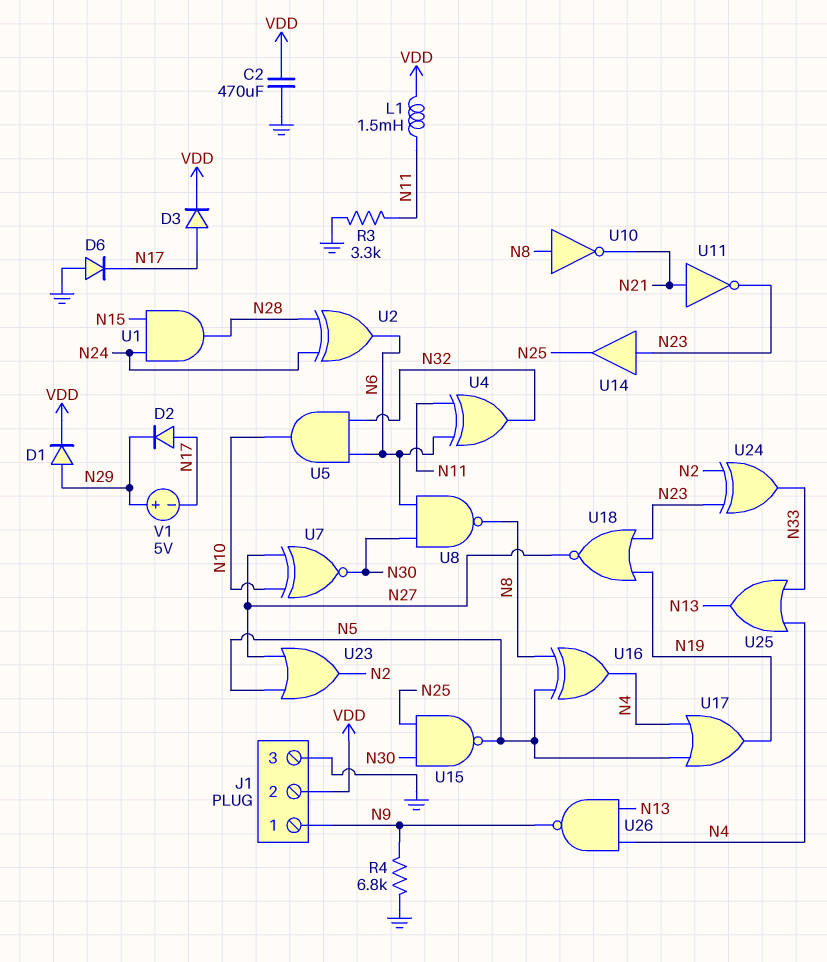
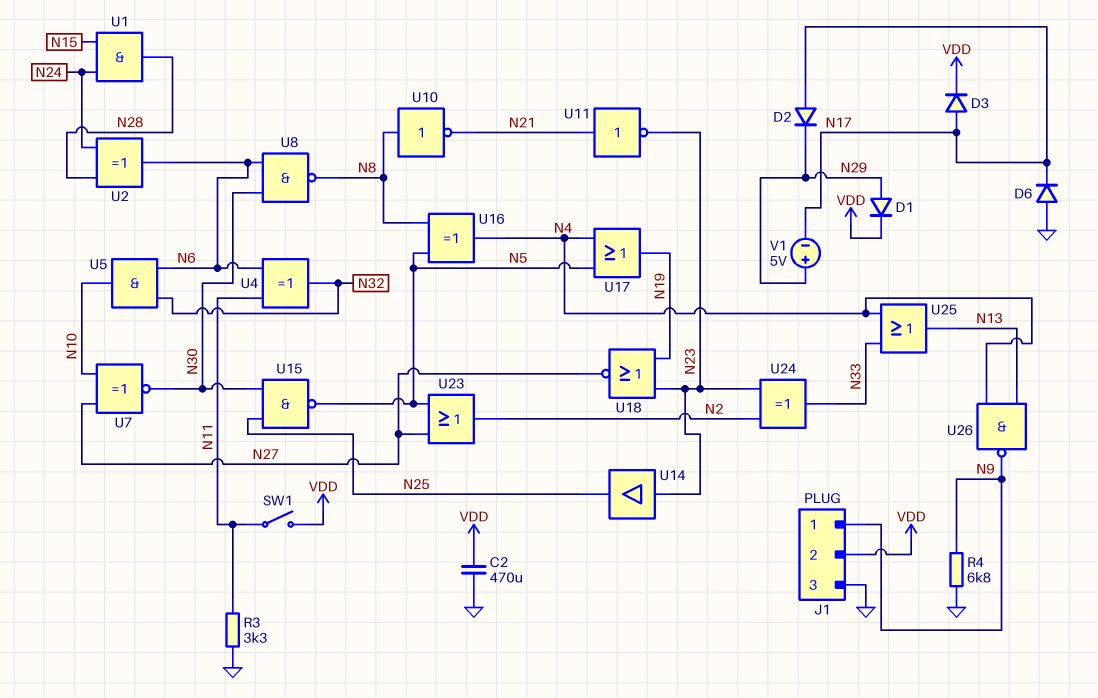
L1: 1.5mH (N11, VDD) -> none
SW1: none -> switch (N11, VDD)

